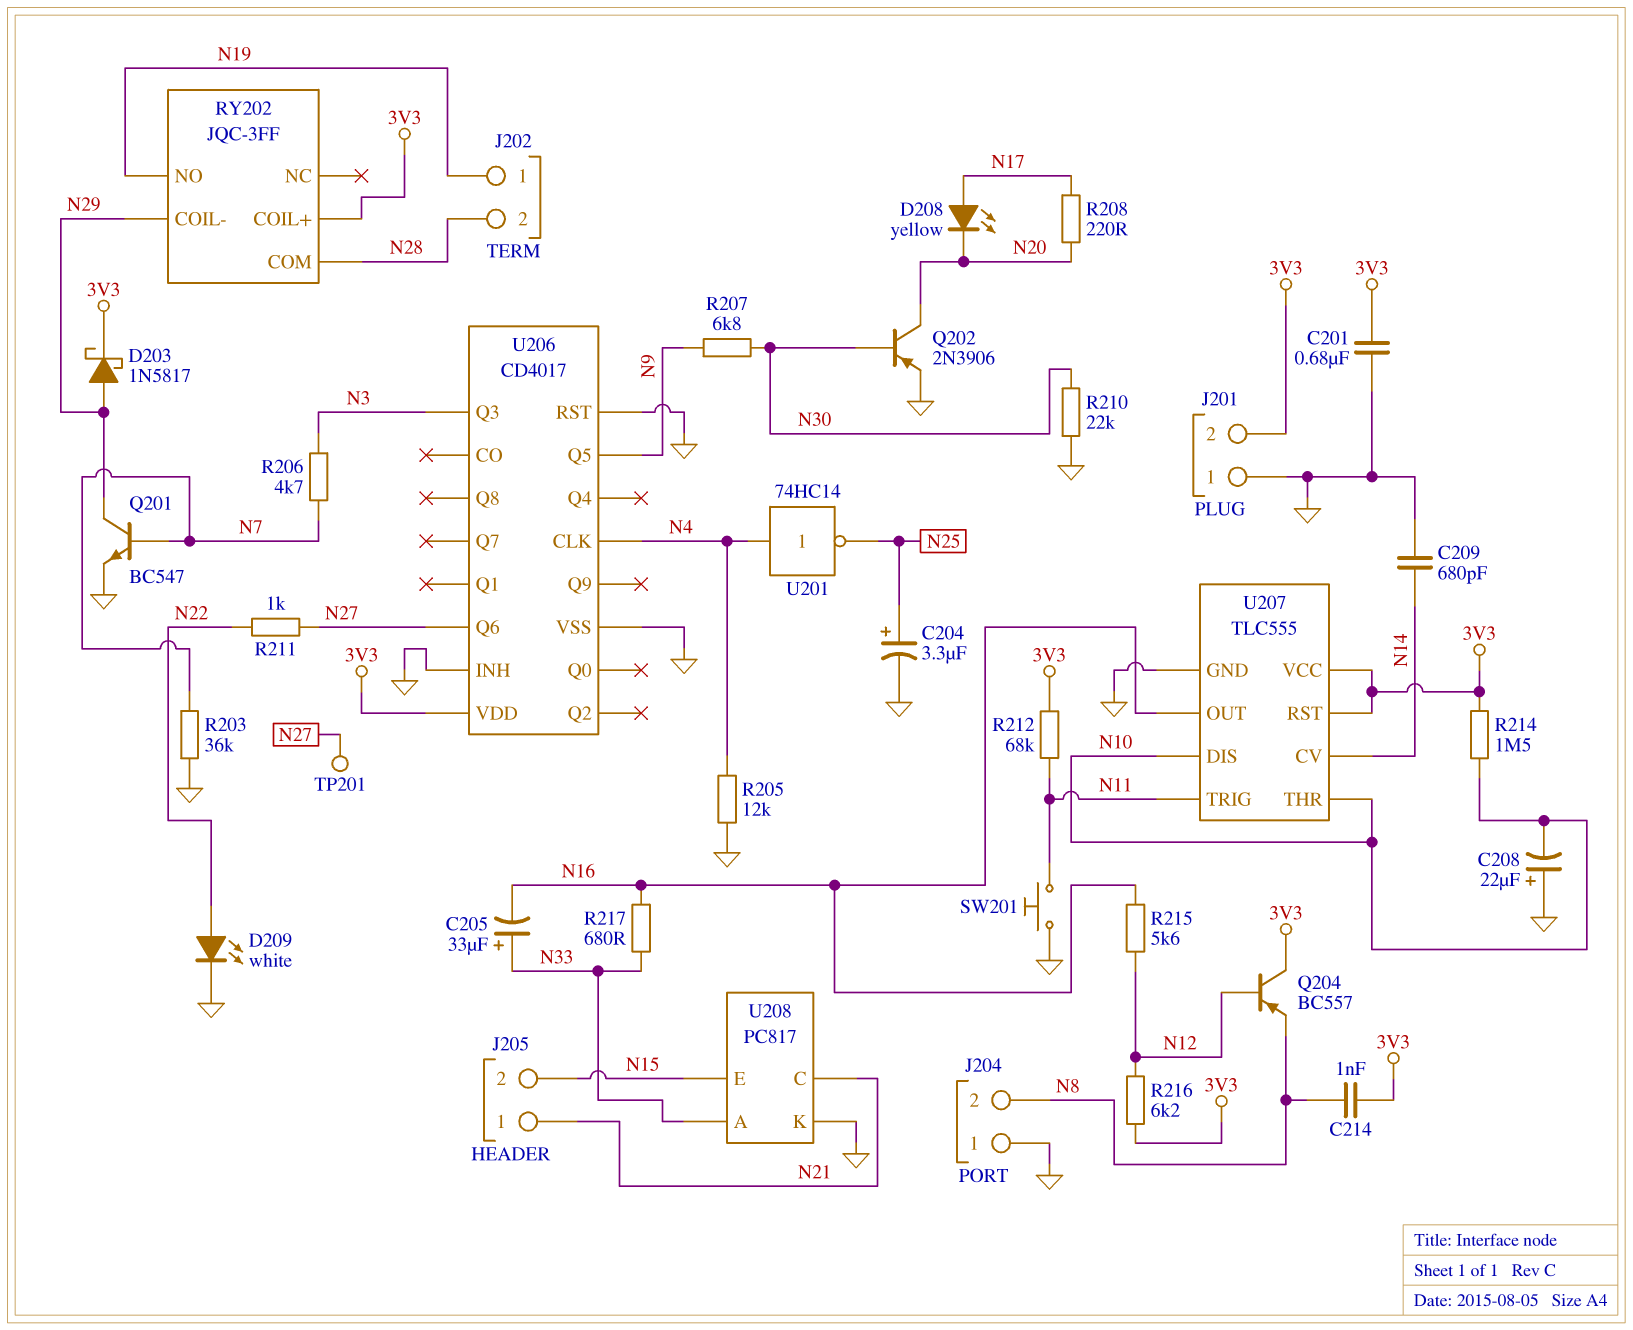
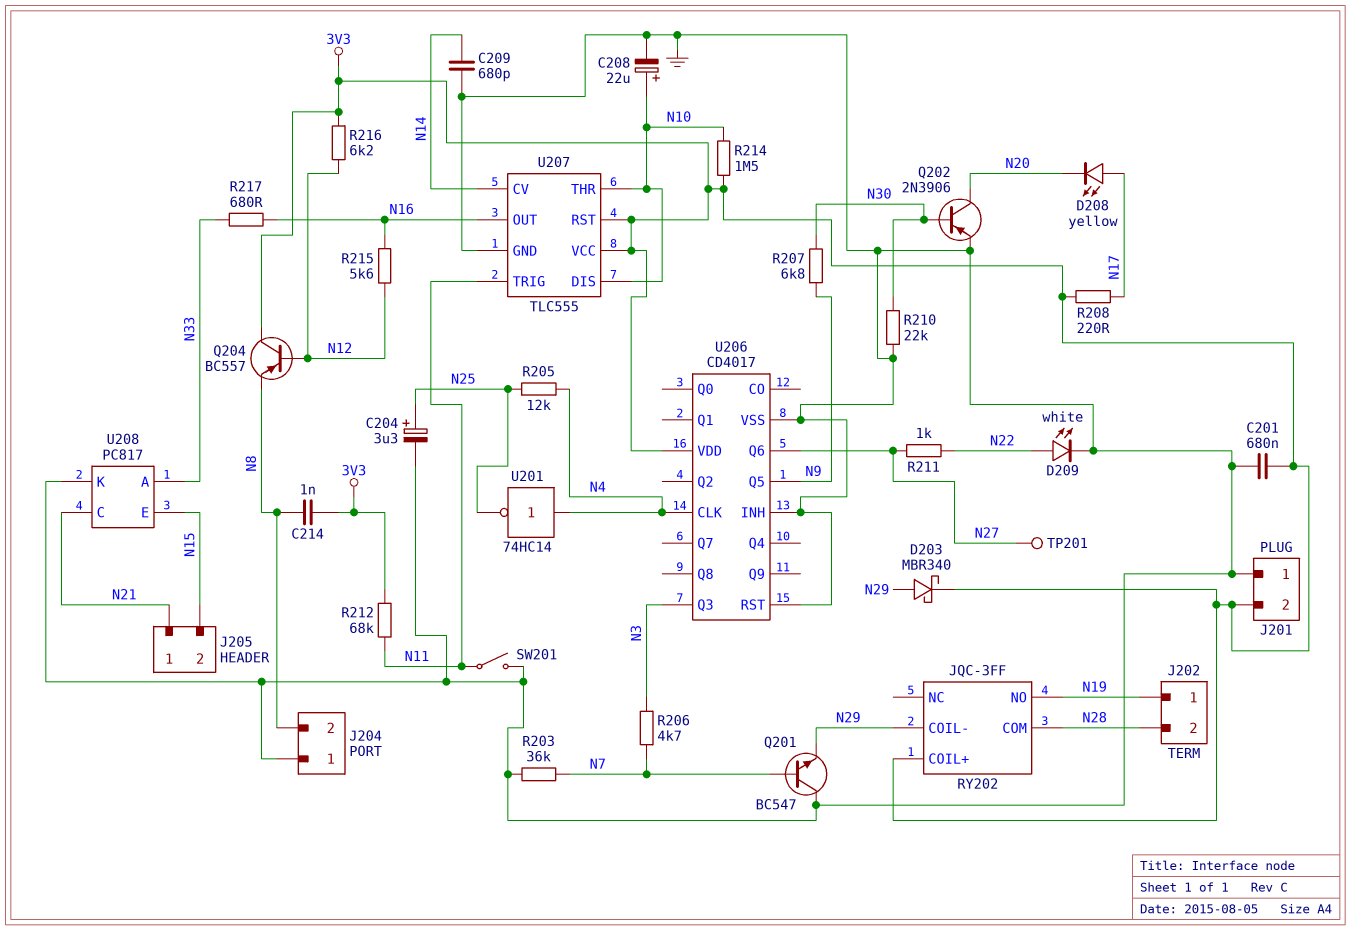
C205: 33uF (plus N33, minus N16) -> none
C208: 22uF (plus GND, minus N10) -> 22uF (plus N10, minus GND)
D203: schottky 1N5817 (A N29, K 3V3) -> schottky MBR340 (A N29, K 3V3)
Q201: NPN BC547 (B N7, C N29, E GND) -> NPN BC547 (B N7, C GND, E N29)
R205: 12k (GND, N4) -> 12k (N4, N25)
R208: 220 (N17, N20) -> 220 (3V3, N17)
SW201: button (GND, N11) -> switch (GND, N11)

